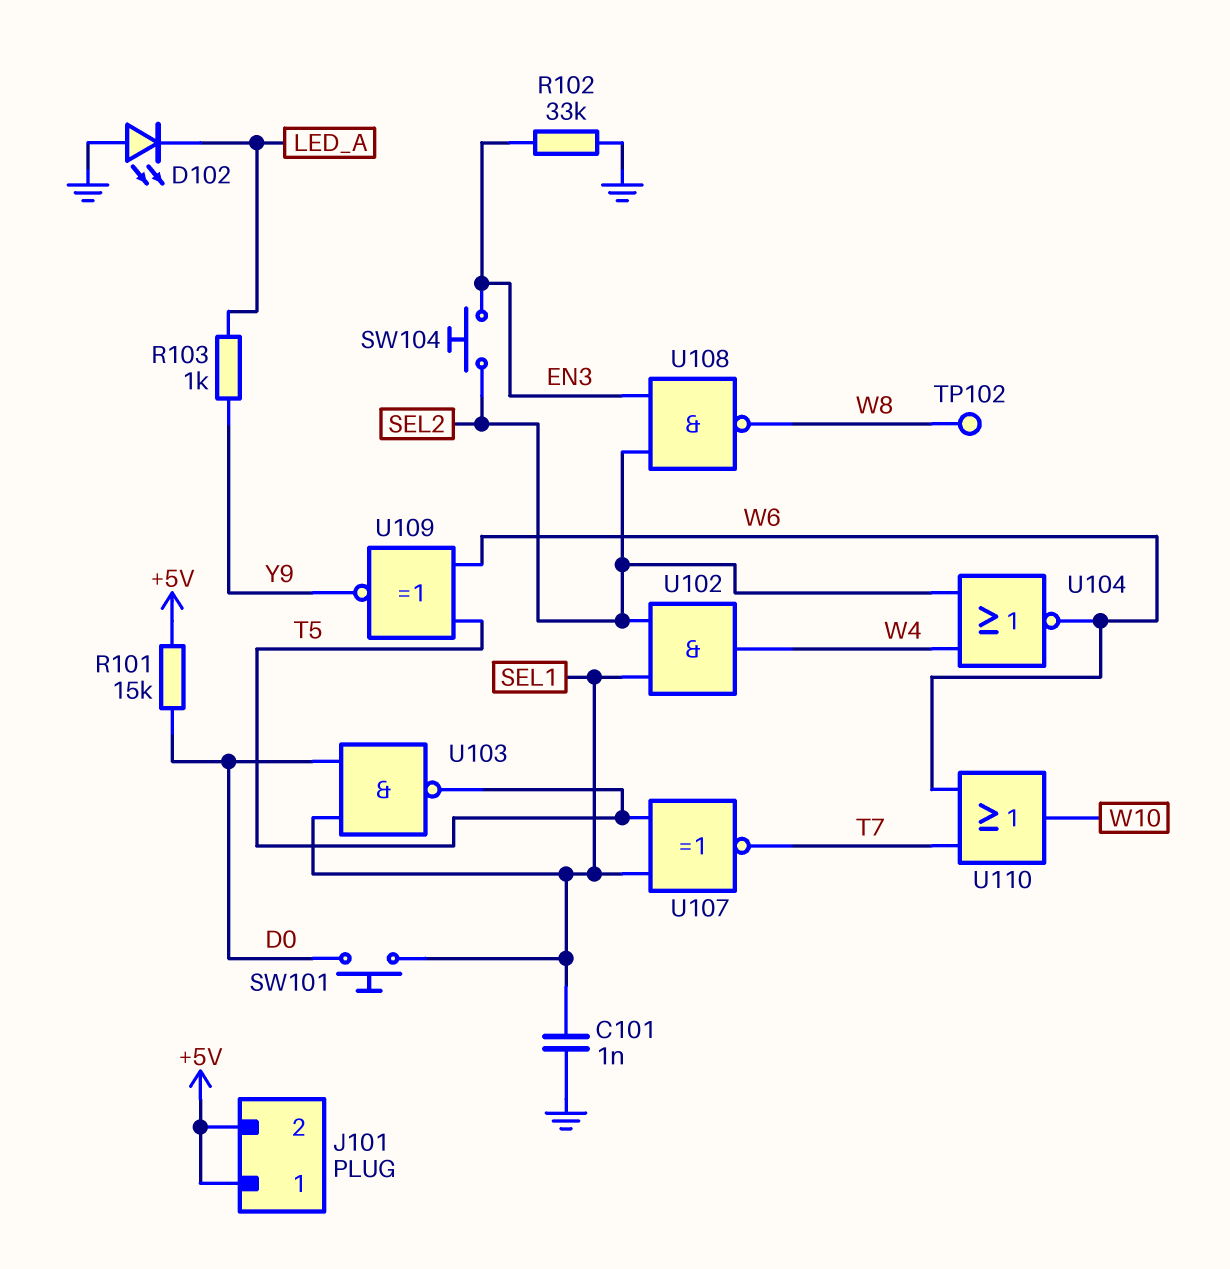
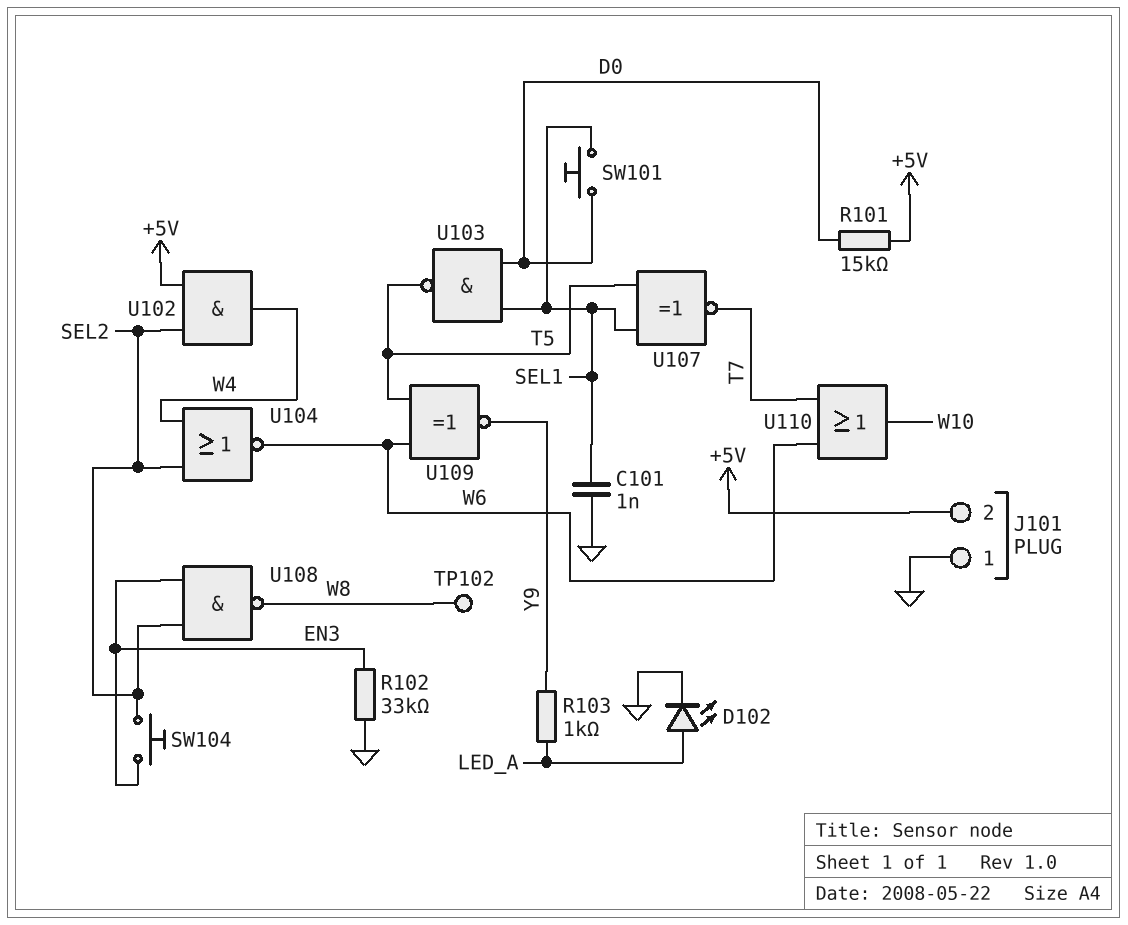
D102: LED (A GND, K LED_A) -> LED (A LED_A, K GND)
J101 pin 1: +5V -> GND
U102: AND (in SEL1, in SEL2, out W4) -> AND (in +5V, in SEL2, out W4)

